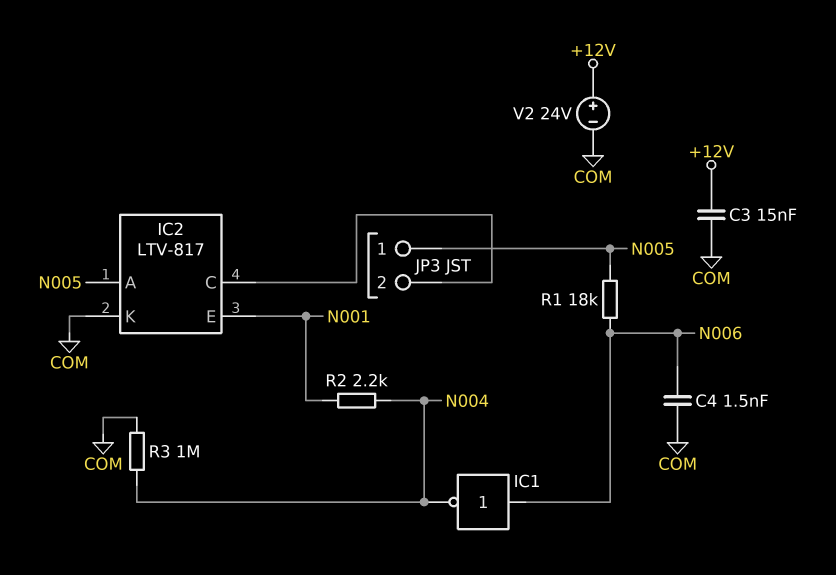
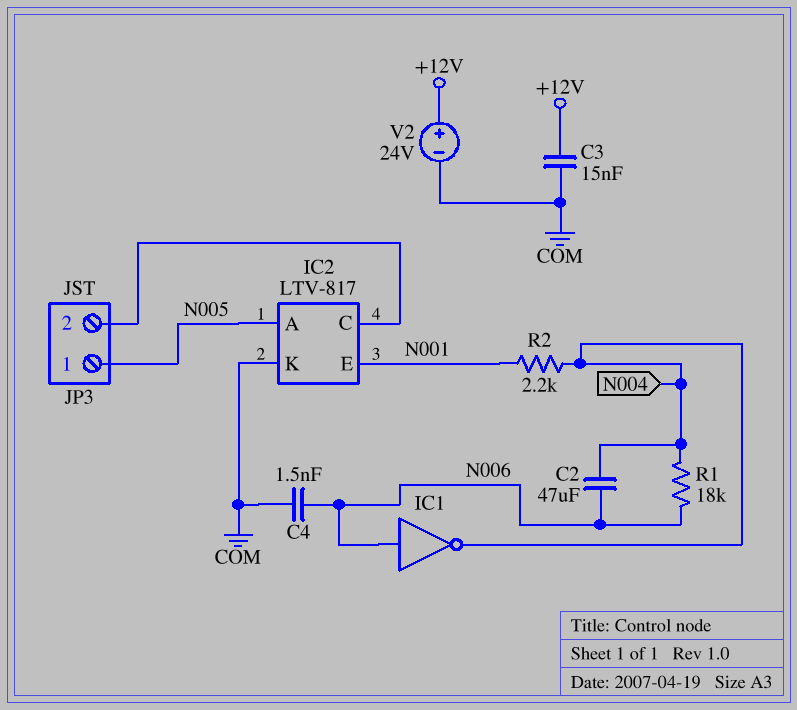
C2: none -> 47uF (N004, N006)
R1: 18k (N005, N006) -> 18k (N004, N006)
R3: 1M (COM, N004) -> none

